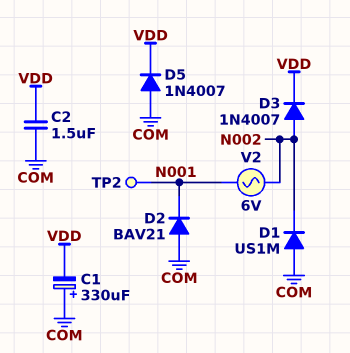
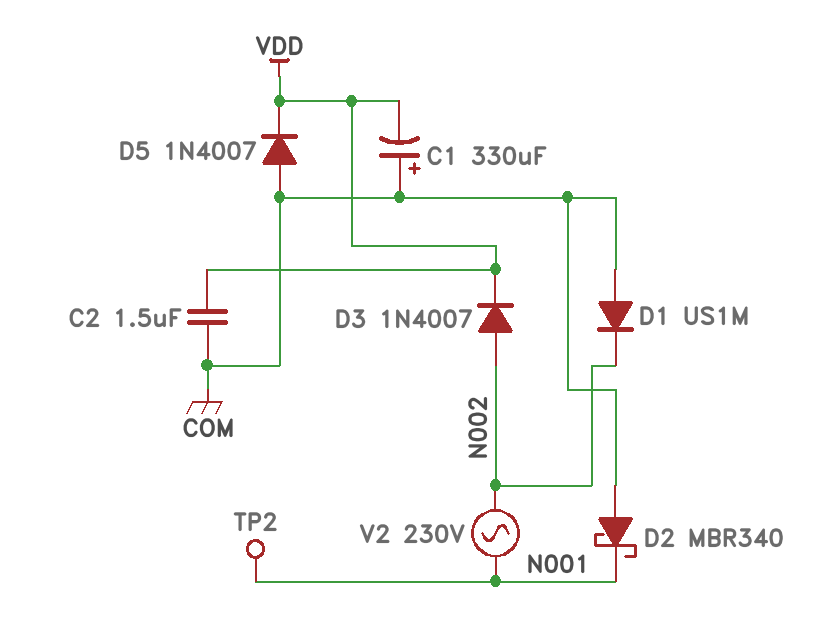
D2: diode BAV21 (A COM, K N001) -> schottky MBR340 (A COM, K N001)
V2: AC 6V (N001, N002) -> AC 230V (N001, N002)

